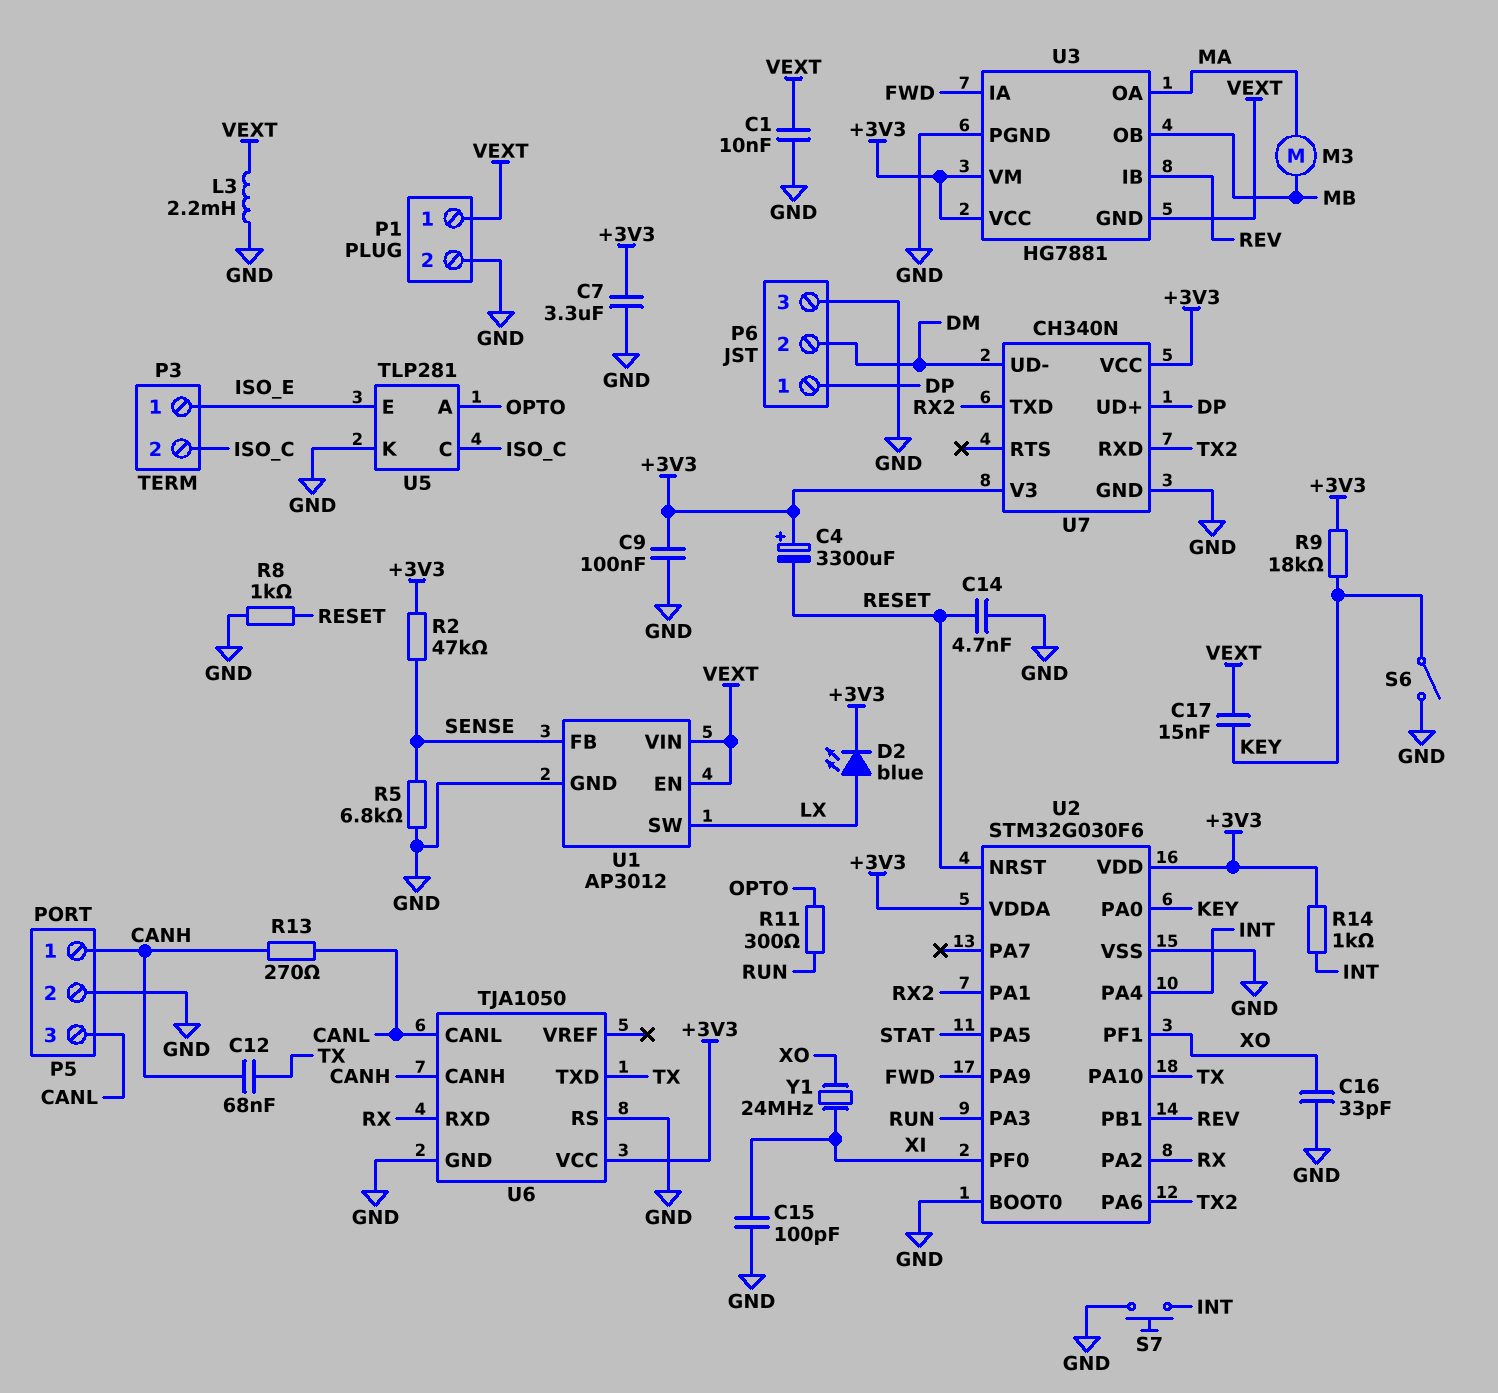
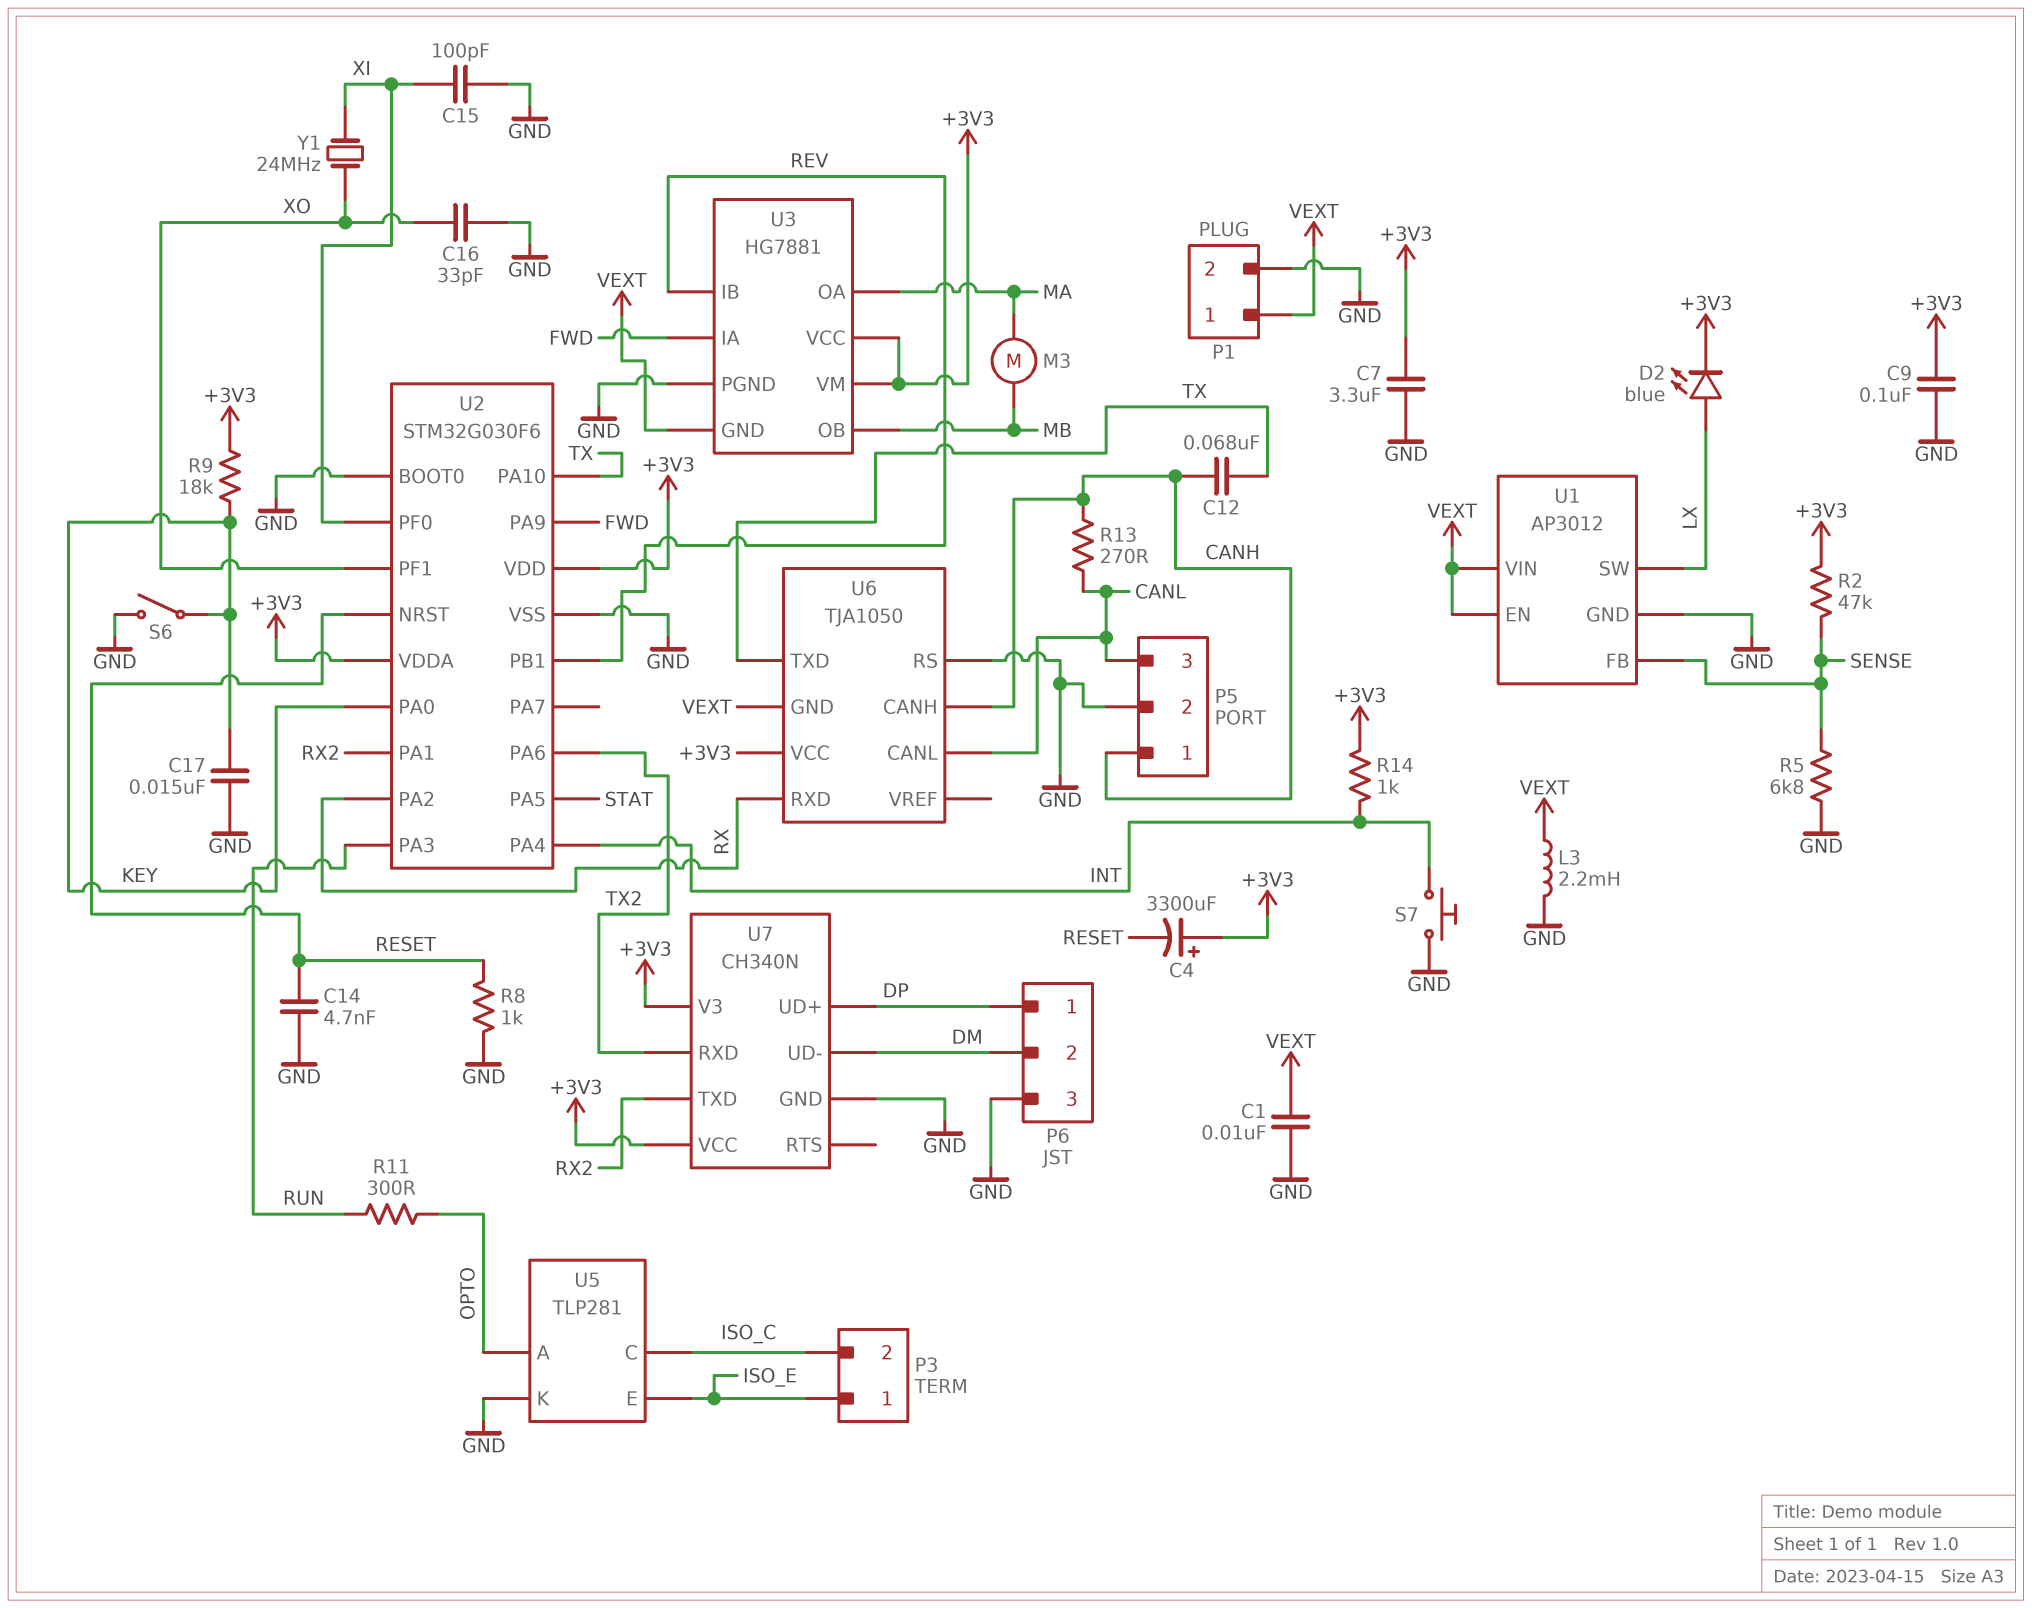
C17: 15nF (KEY, VEXT) -> 15nF (GND, KEY)
U6 pin GND: GND -> VEXT

